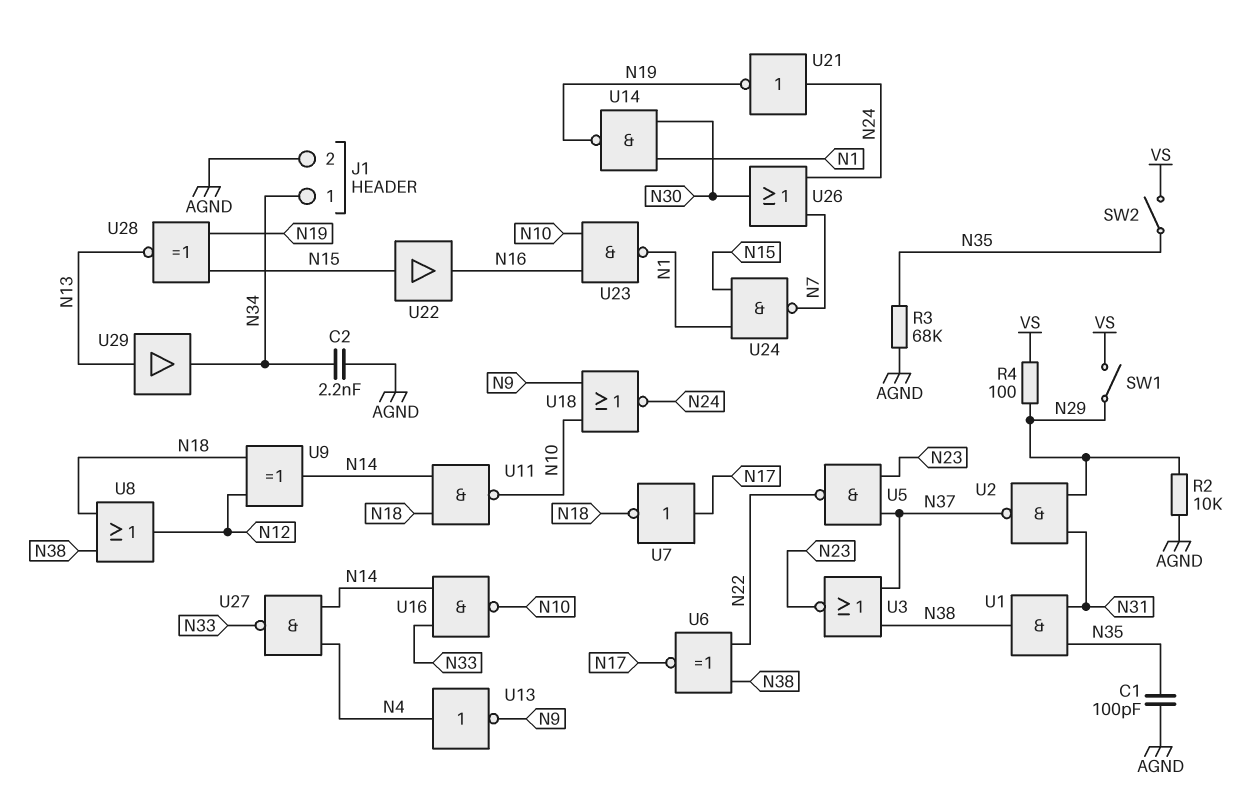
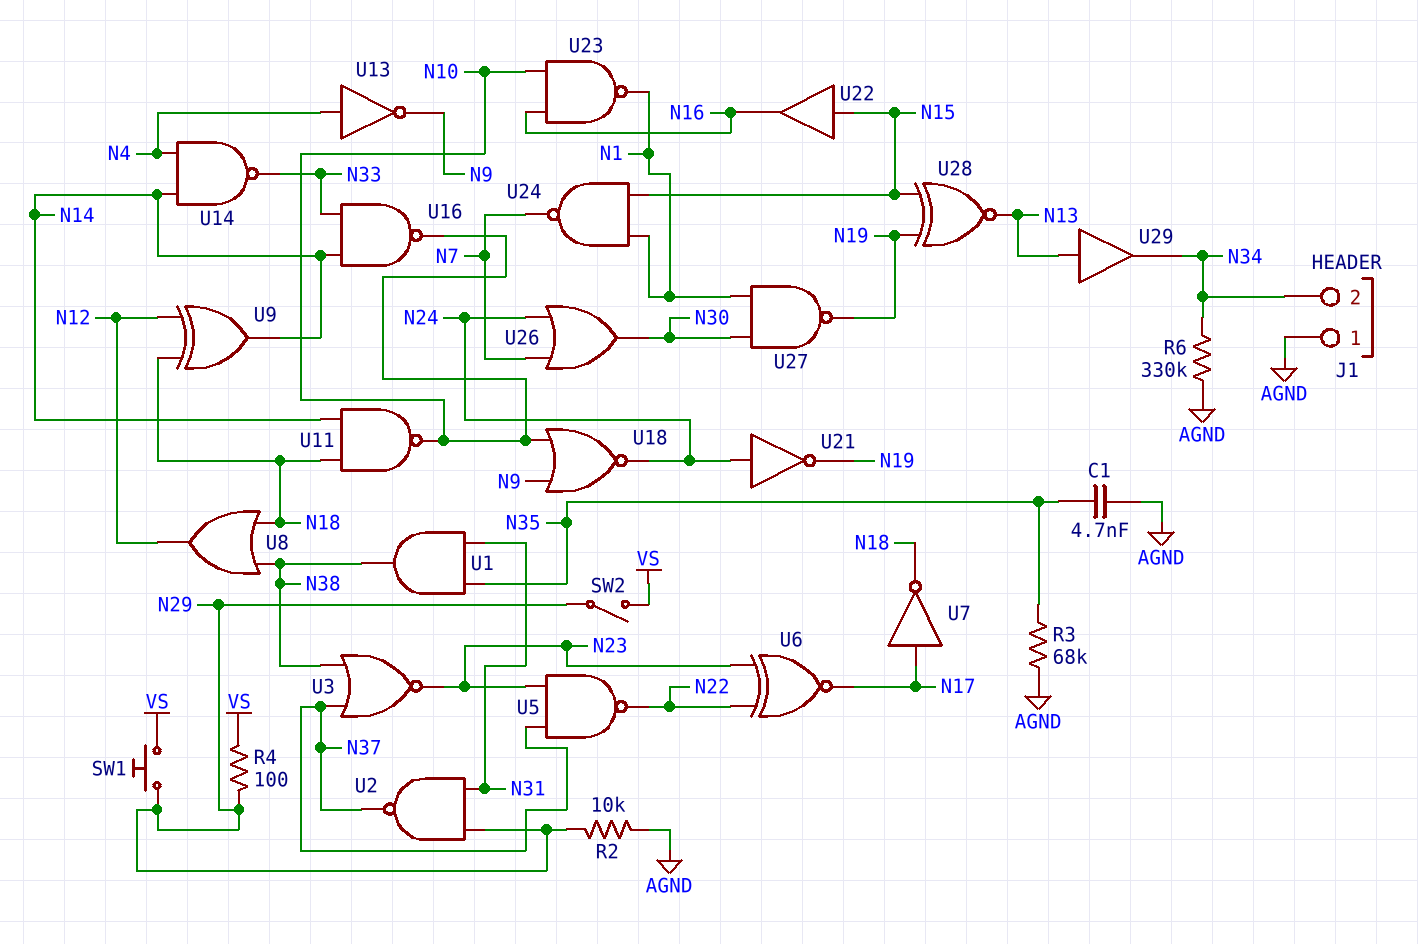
C1: 100pF (AGND, N35) -> 4.7nF (AGND, N35)
C2: 2.2nF (AGND, N34) -> none
J1 pin 1: N34 -> AGND
J1 pin 2: AGND -> N34
R6: none -> 330k (AGND, N34)
SW1: switch (N29, VS) -> button (N29, VS)
SW2: switch (N35, VS) -> switch (N29, VS)
U6: XNOR (in N22, in N38, out N17) -> XNOR (in N22, in N23, out N17)
U14: NAND (in N1, in N30, out N19) -> NAND (in N4, in N14, out N33)
U27: NAND (in N4, in N14, out N33) -> NAND (in N1, in N30, out N19)

